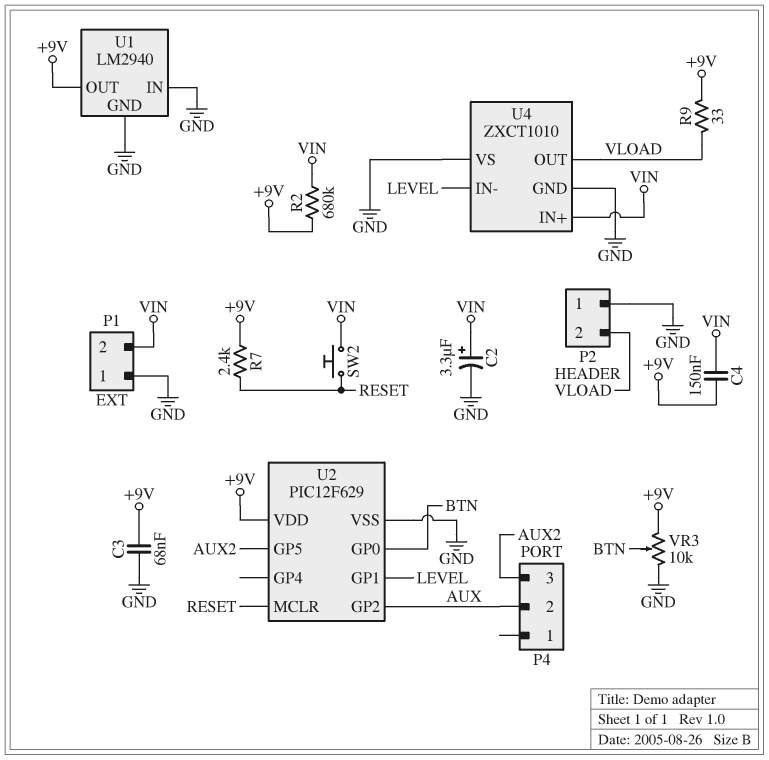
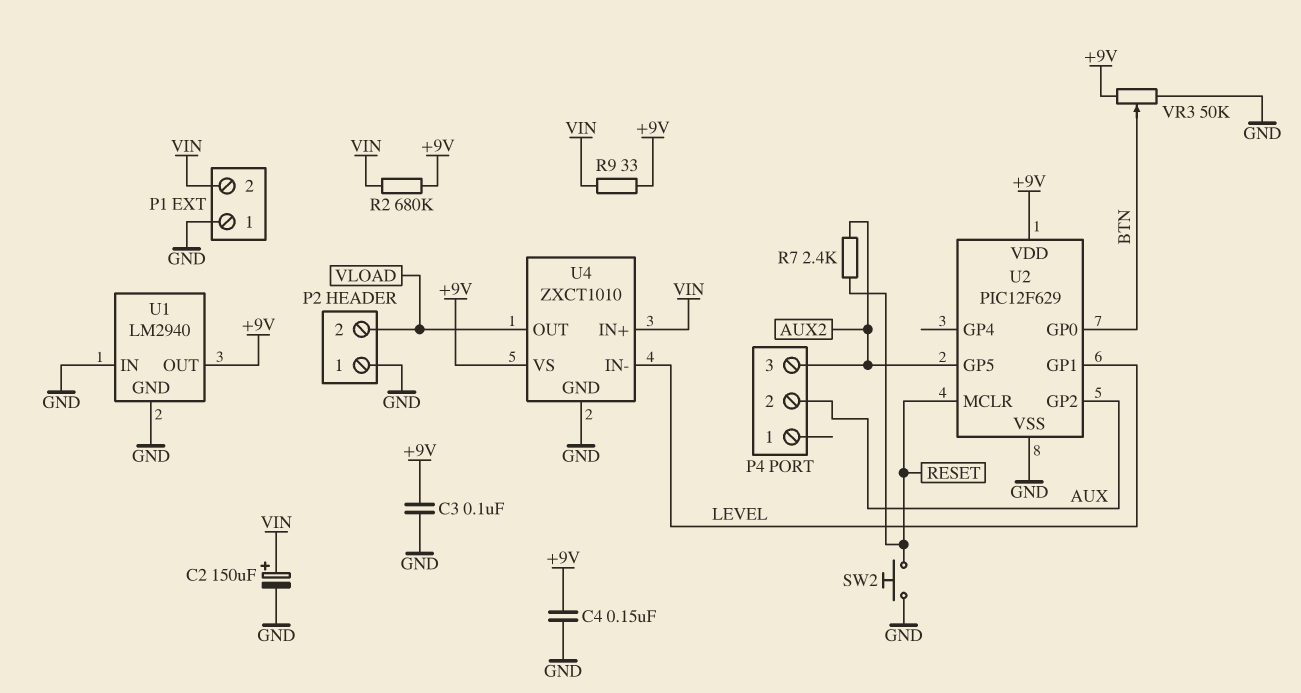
C2: 3.3uF (plus VIN, minus GND) -> 150uF (plus VIN, minus GND)
C3: 68nF (+9V, GND) -> 100nF (+9V, GND)
C4: 150nF (+9V, VIN) -> 150nF (+9V, GND)
R7: 2.4k (+9V, RESET) -> 2.4k (AUX2, RESET)
R9: 33 (+9V, VLOAD) -> 33 (+9V, VIN)
SW2: button (RESET, VIN) -> button (GND, RESET)
U4 pin VS: GND -> +9V
VR3: 10k (+9V, GND, wiper BTN) -> 50k (+9V, GND, wiper BTN)

